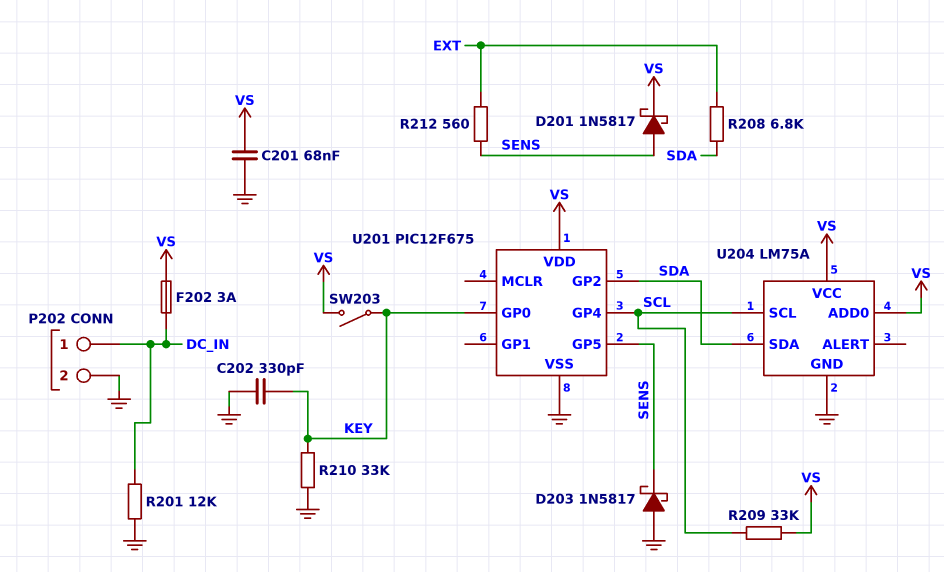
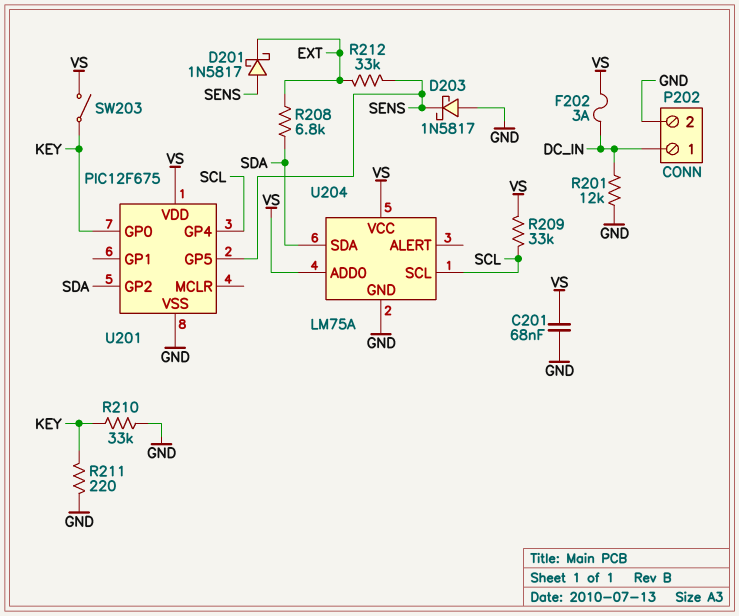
C202: 330pF (GND, KEY) -> none
D201: schottky 1N5817 (A SENS, K VS) -> schottky 1N5817 (A SENS, K EXT)
R211: none -> 220 (GND, KEY)
R212: 560 (EXT, SENS) -> 33k (EXT, SENS)

